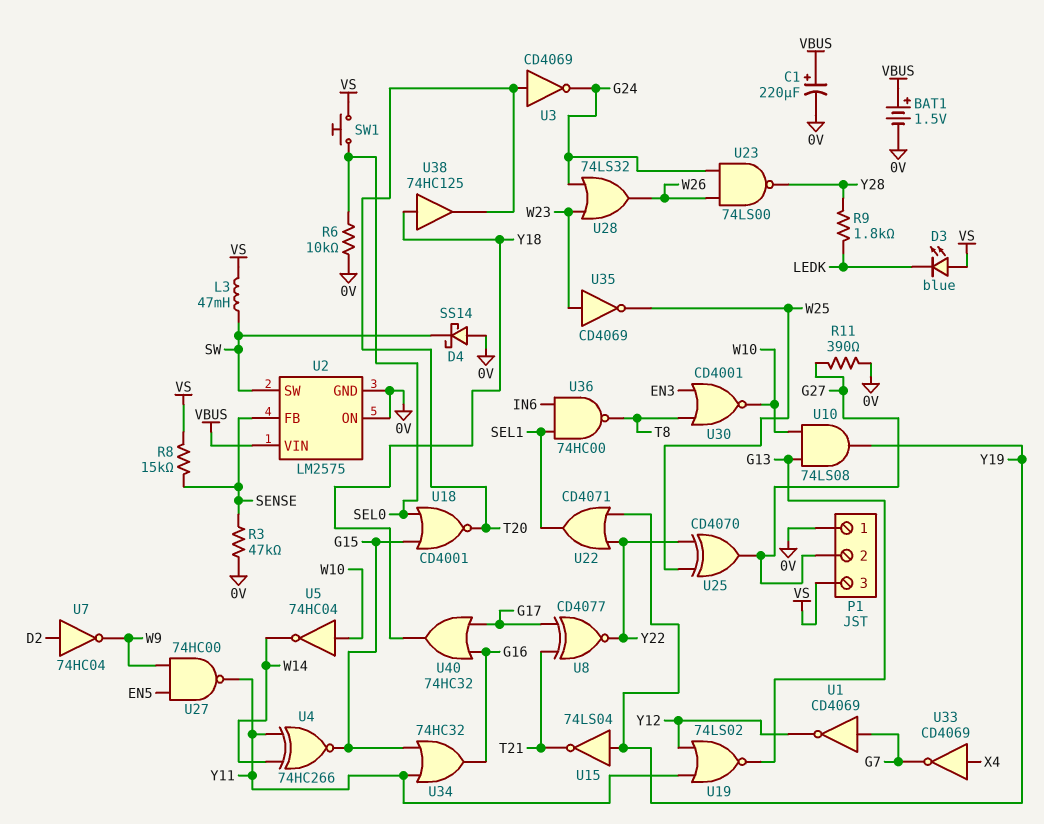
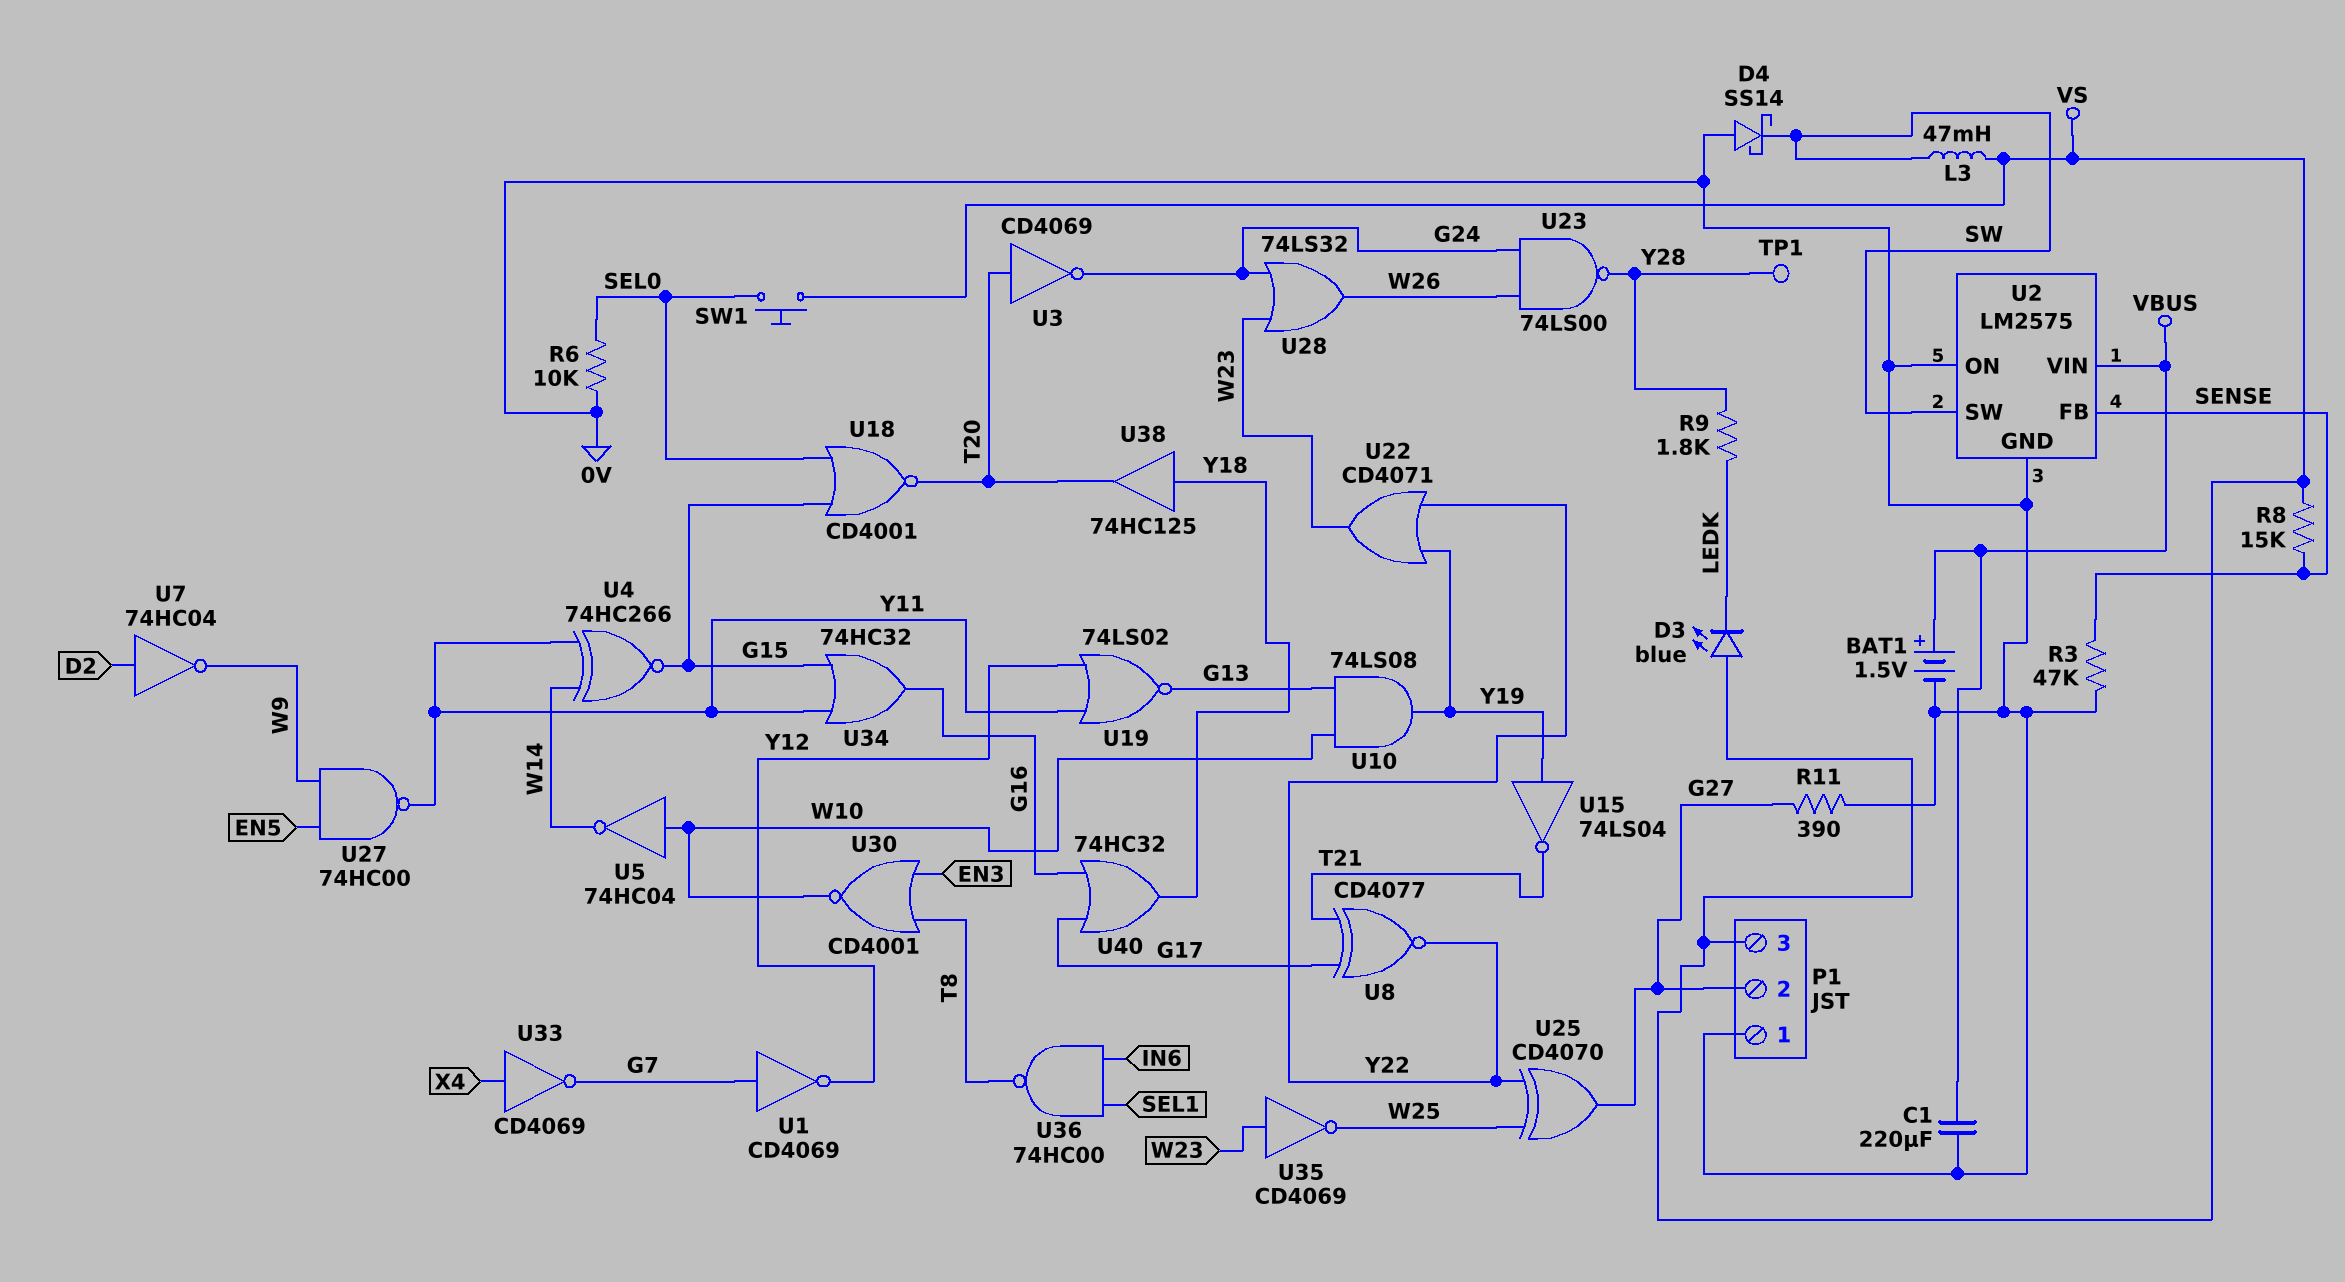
C1: 220uF (plus VBUS, minus 0V) -> 220uF (0V, VBUS)
TP1: none -> test point (Y28)
U22: OR CD4071 (in Y19, in Y22, out SEL1) -> OR CD4071 (in Y19, in Y22, out W23)

